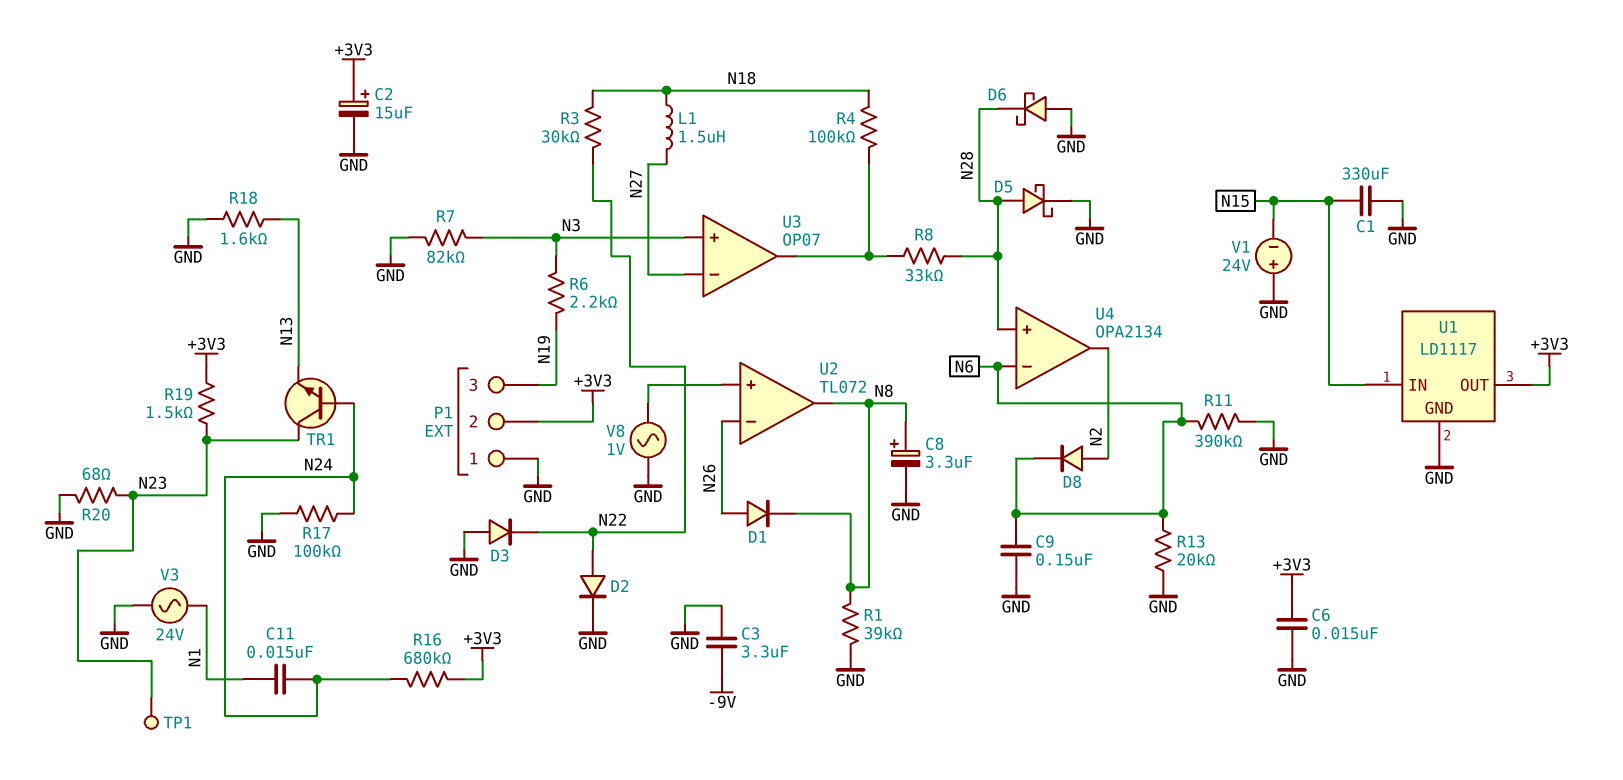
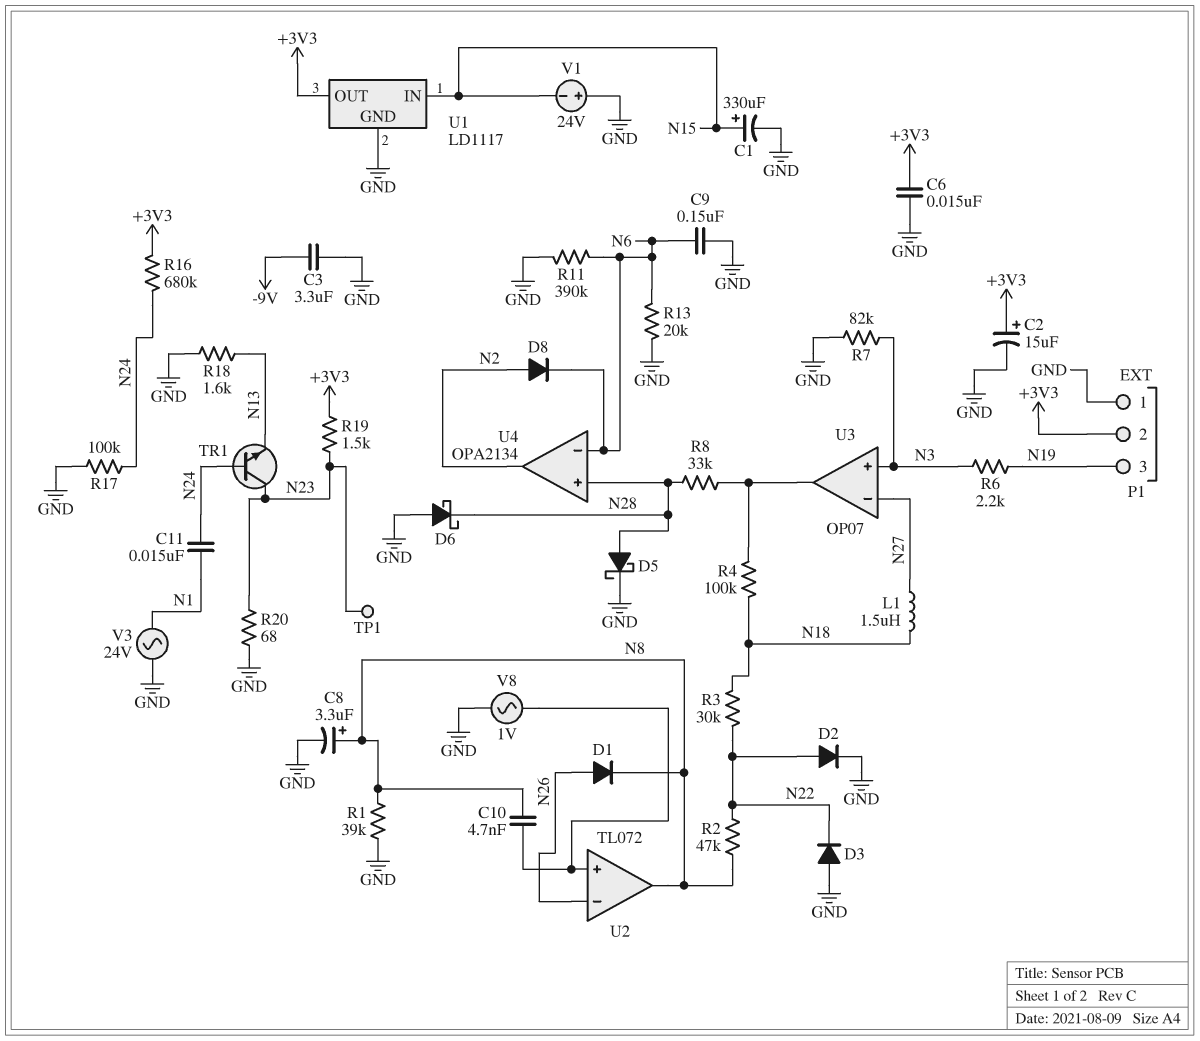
C1: 330uF (GND, N15) -> 330uF (plus N15, minus GND)
C10: none -> 4.7nF (N8, U2/in+)
R2: none -> 47k (N8, N22)

